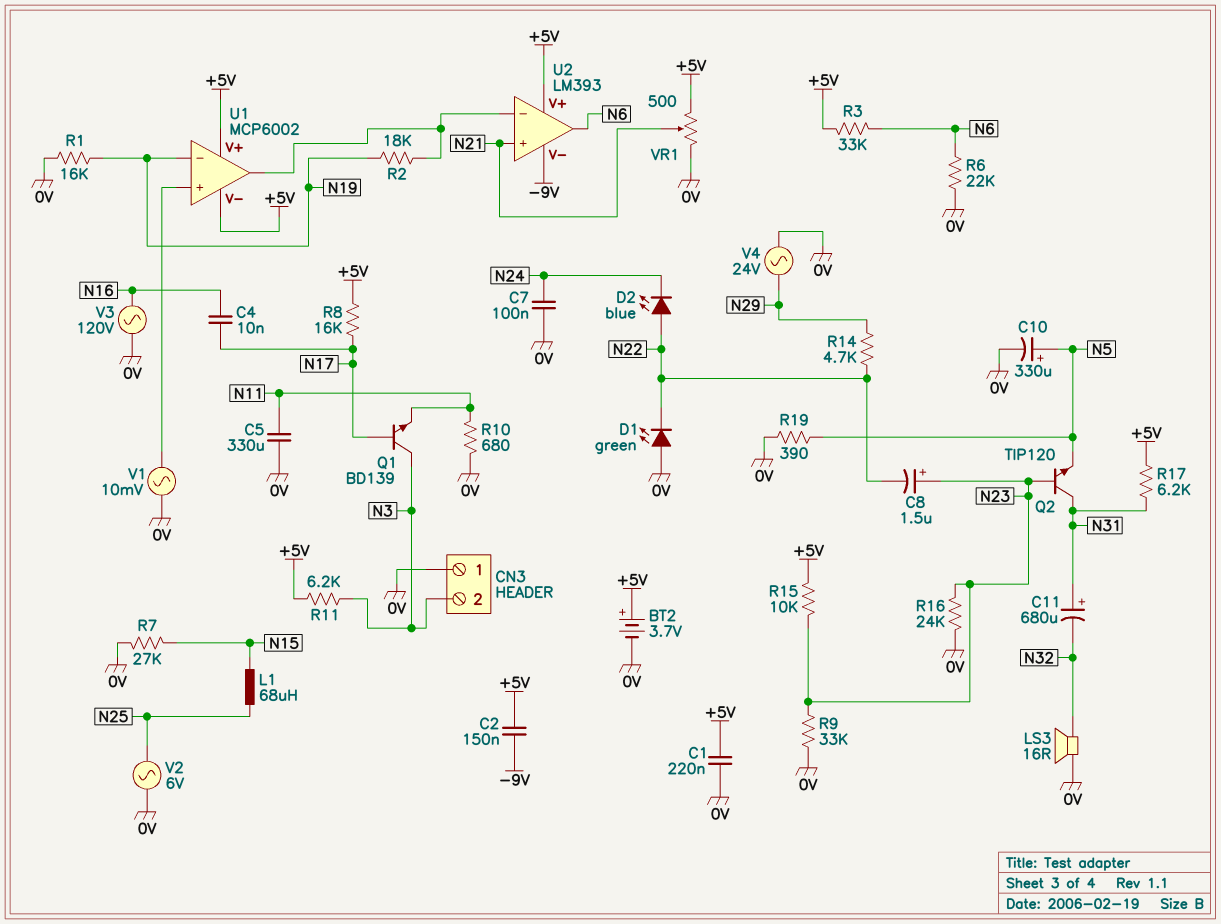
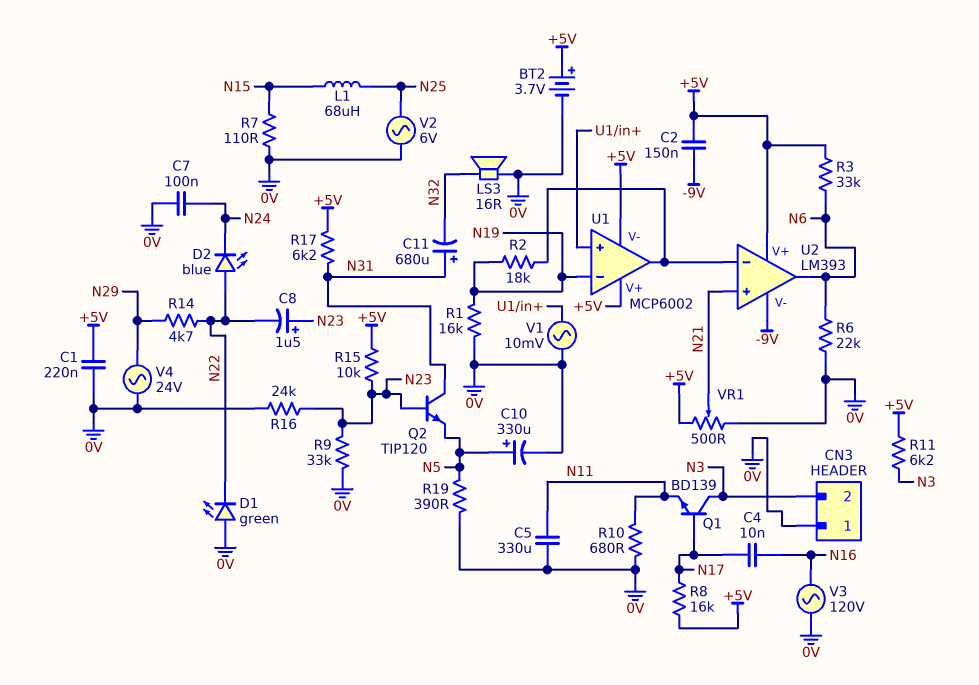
R7: 27k (0V, N15) -> 110 (0V, N15)

